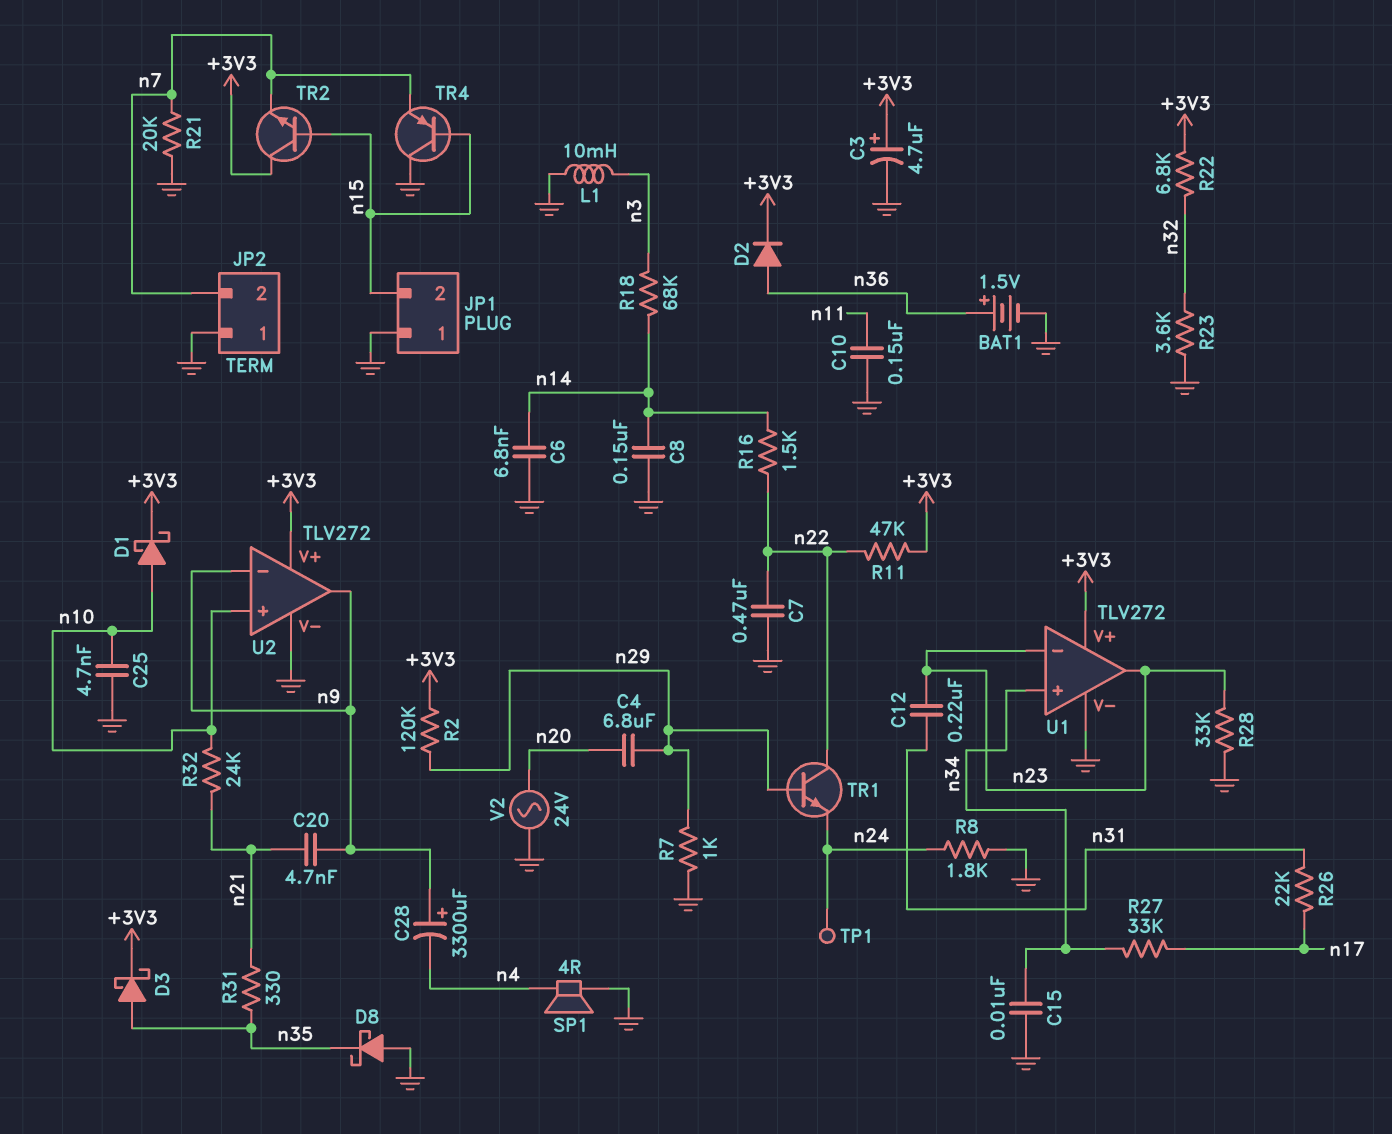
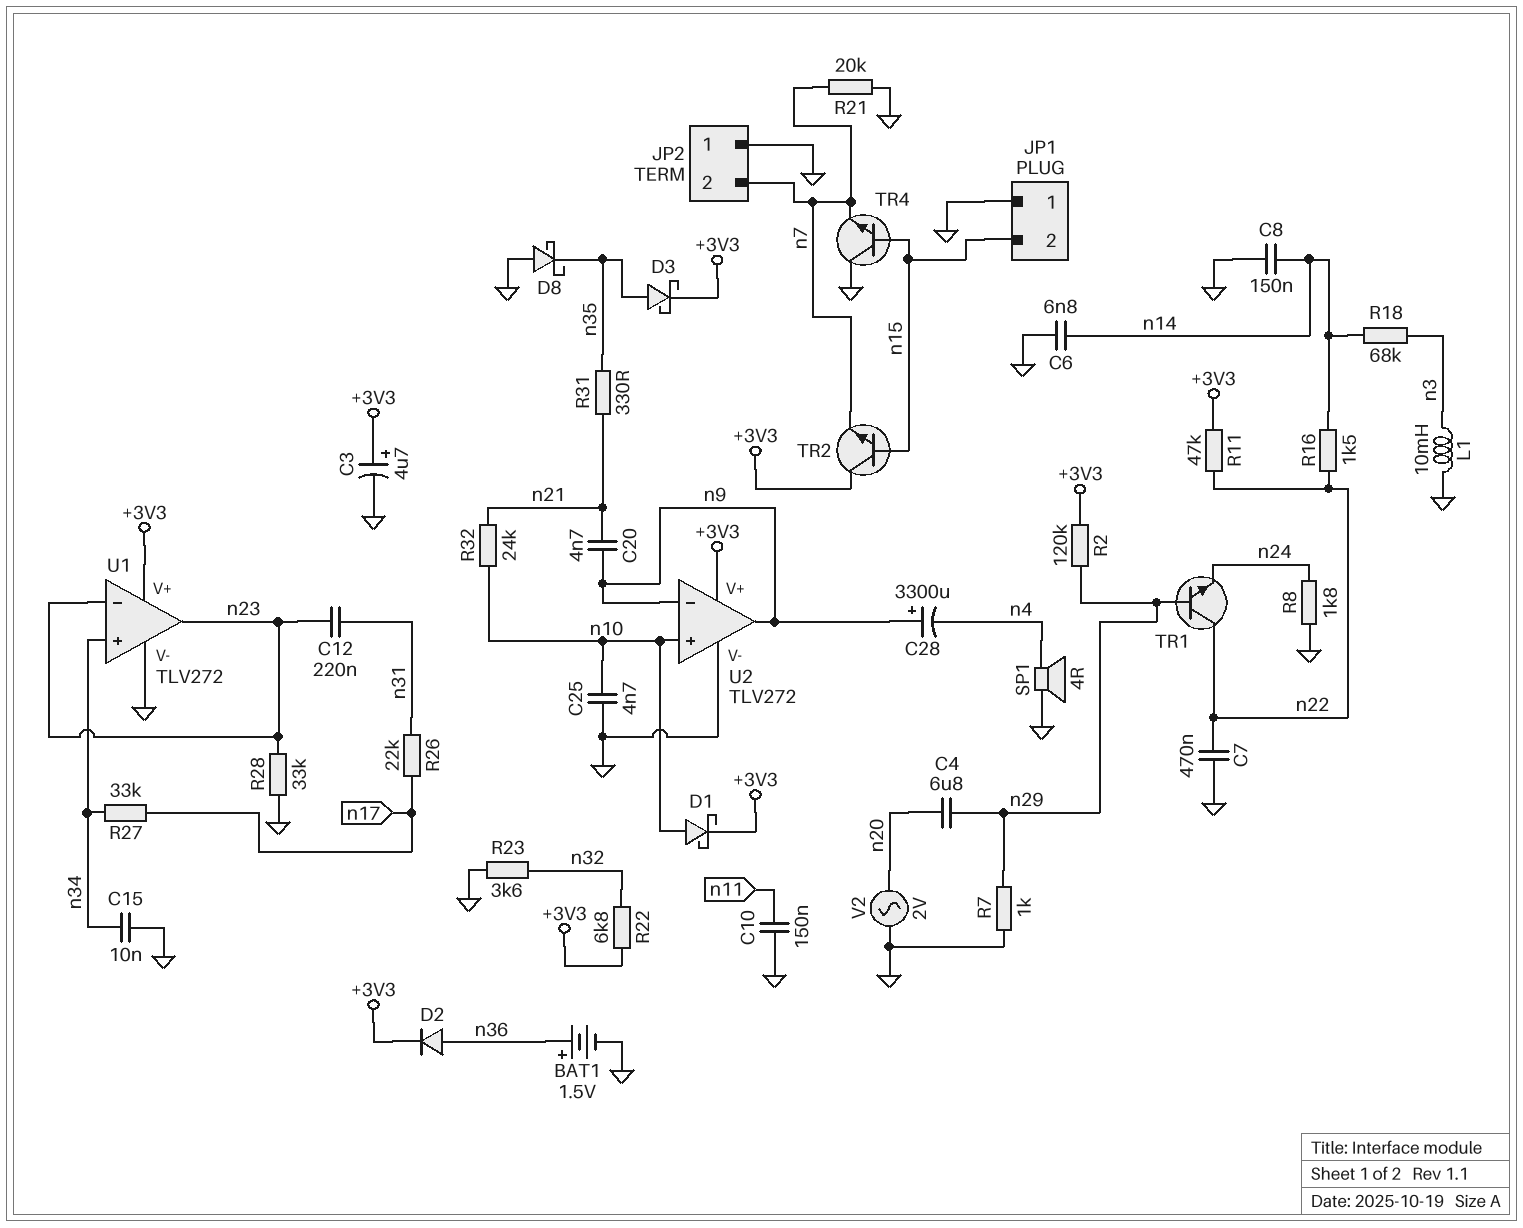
TP1: test point (n24) -> none
TR4: PNP (B n15, C GND, E n7) -> NPN (B n15, C GND, E n7)
V2: AC 24V (GND, n20) -> AC 2V (GND, n20)

